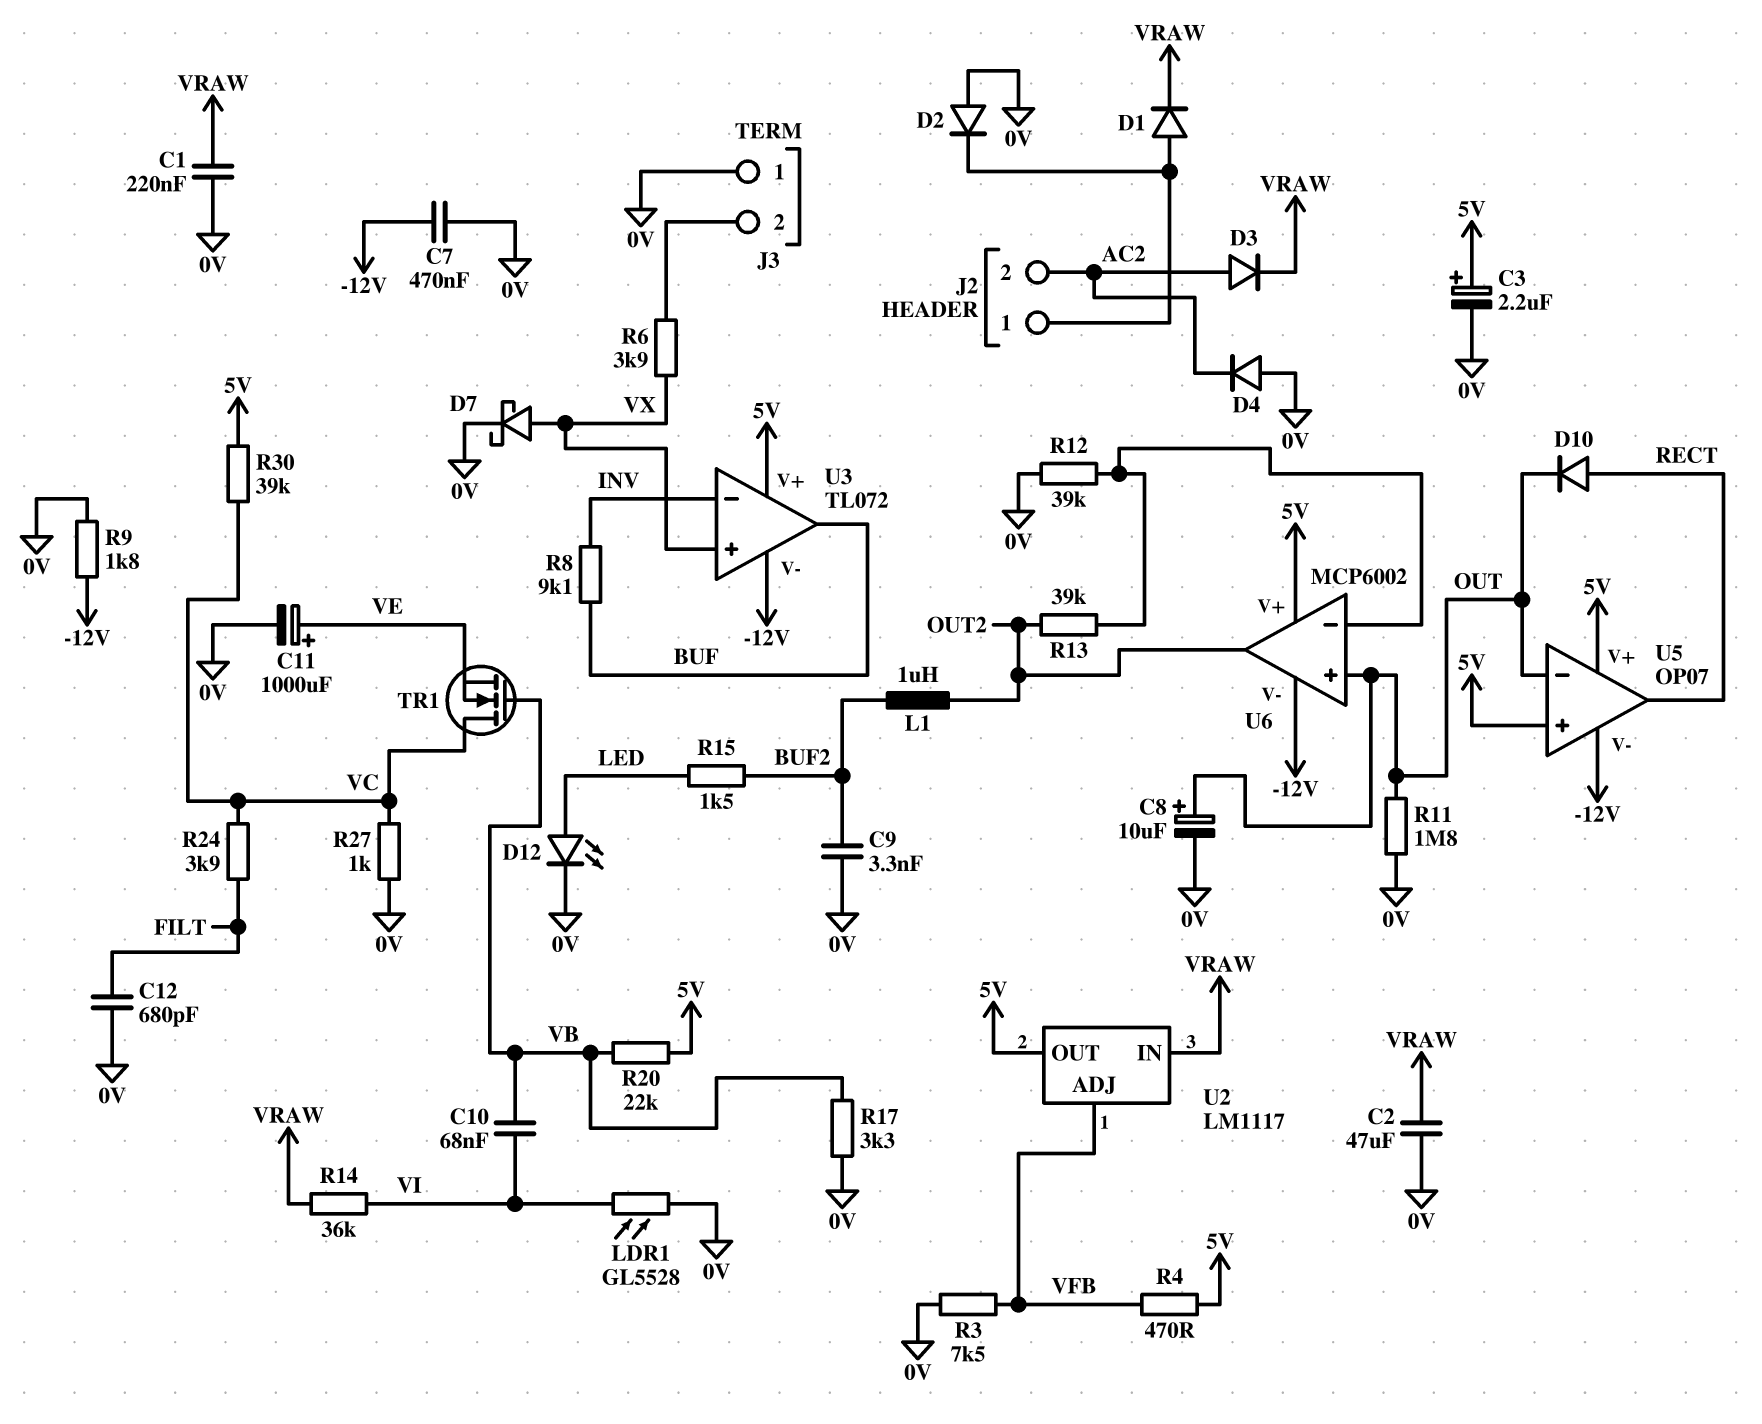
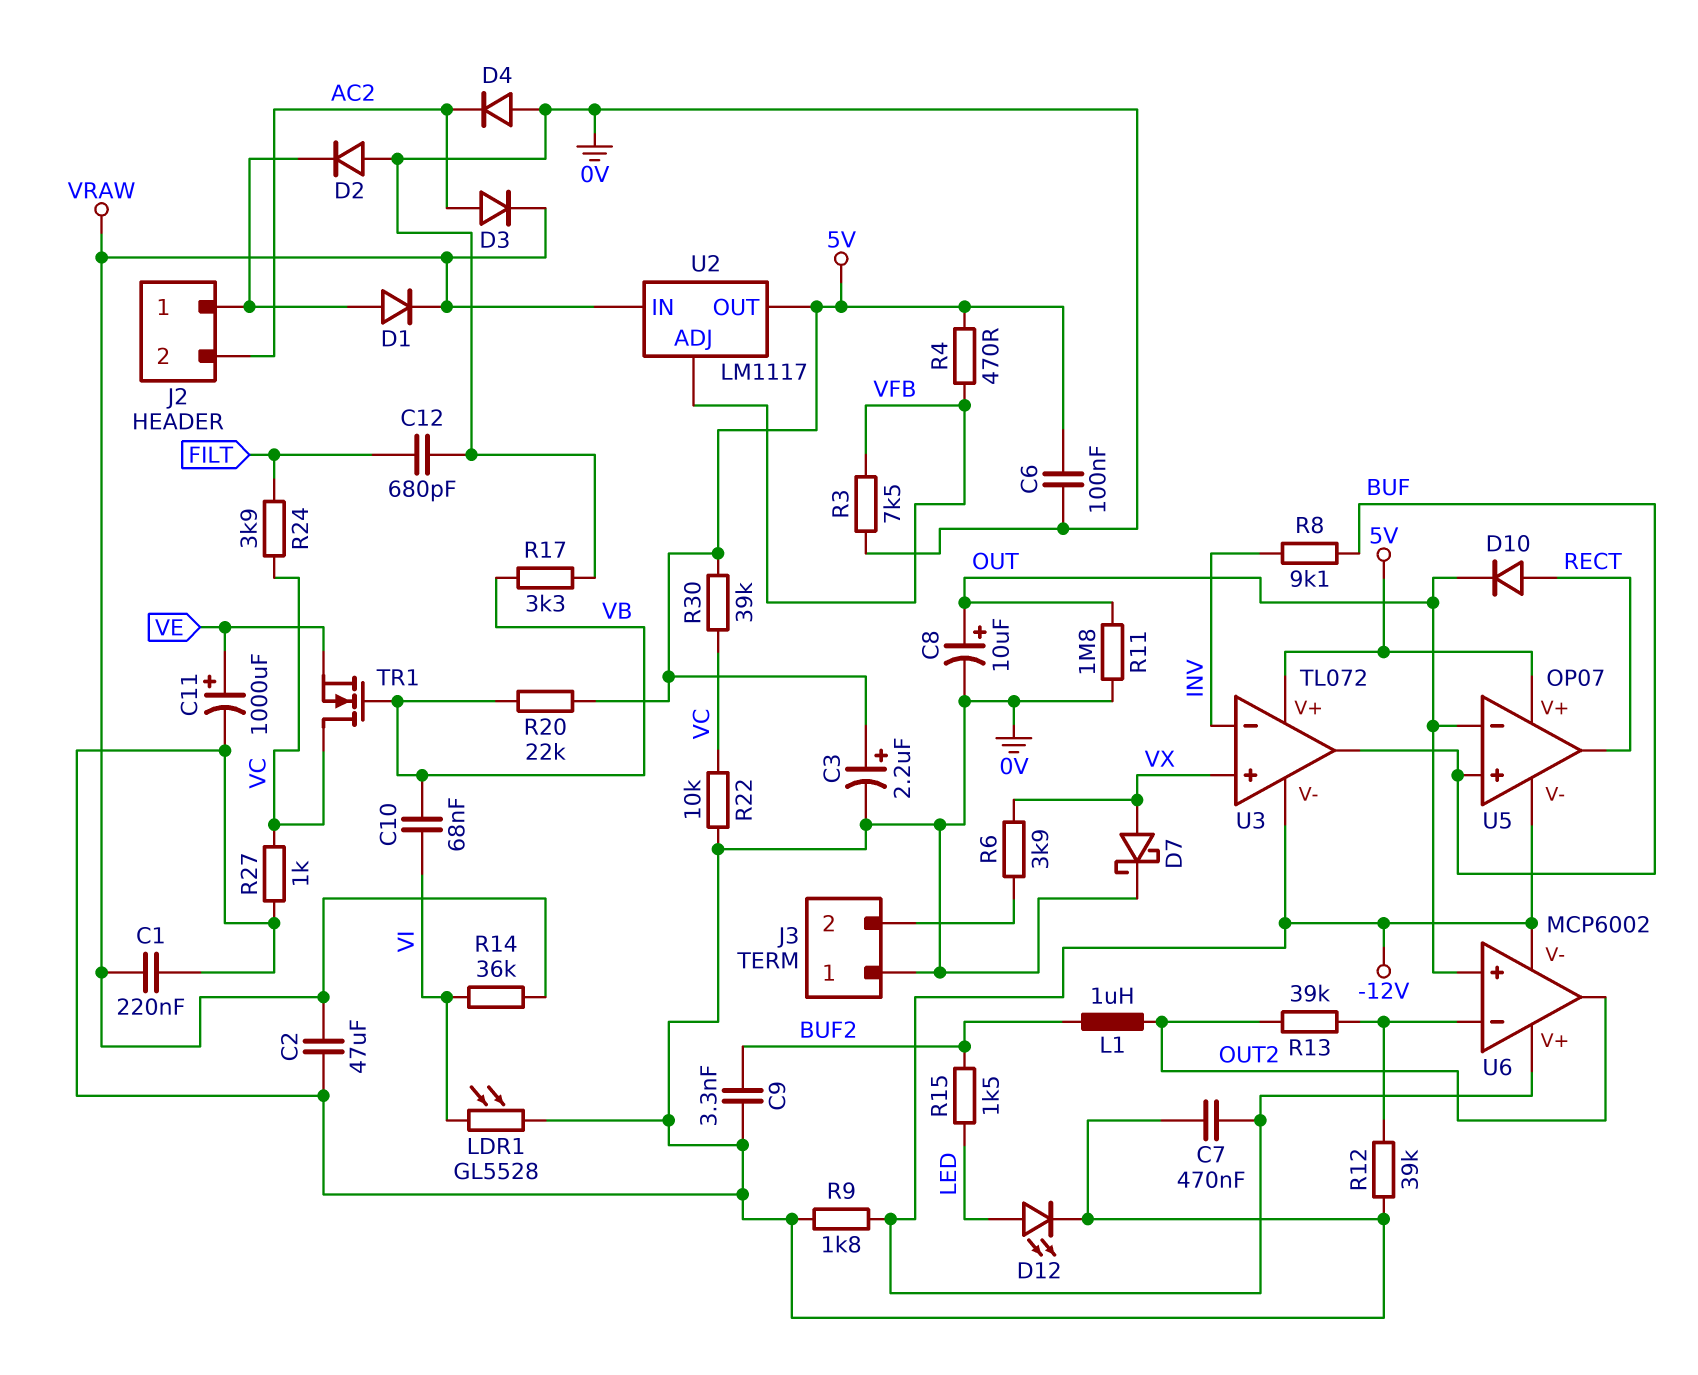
C6: none -> 100nF (0V, 5V)
R22: none -> 10k (0V, VC)
U5 pin in+: 5V -> BUF
U6 pin V+: 5V -> -12V

